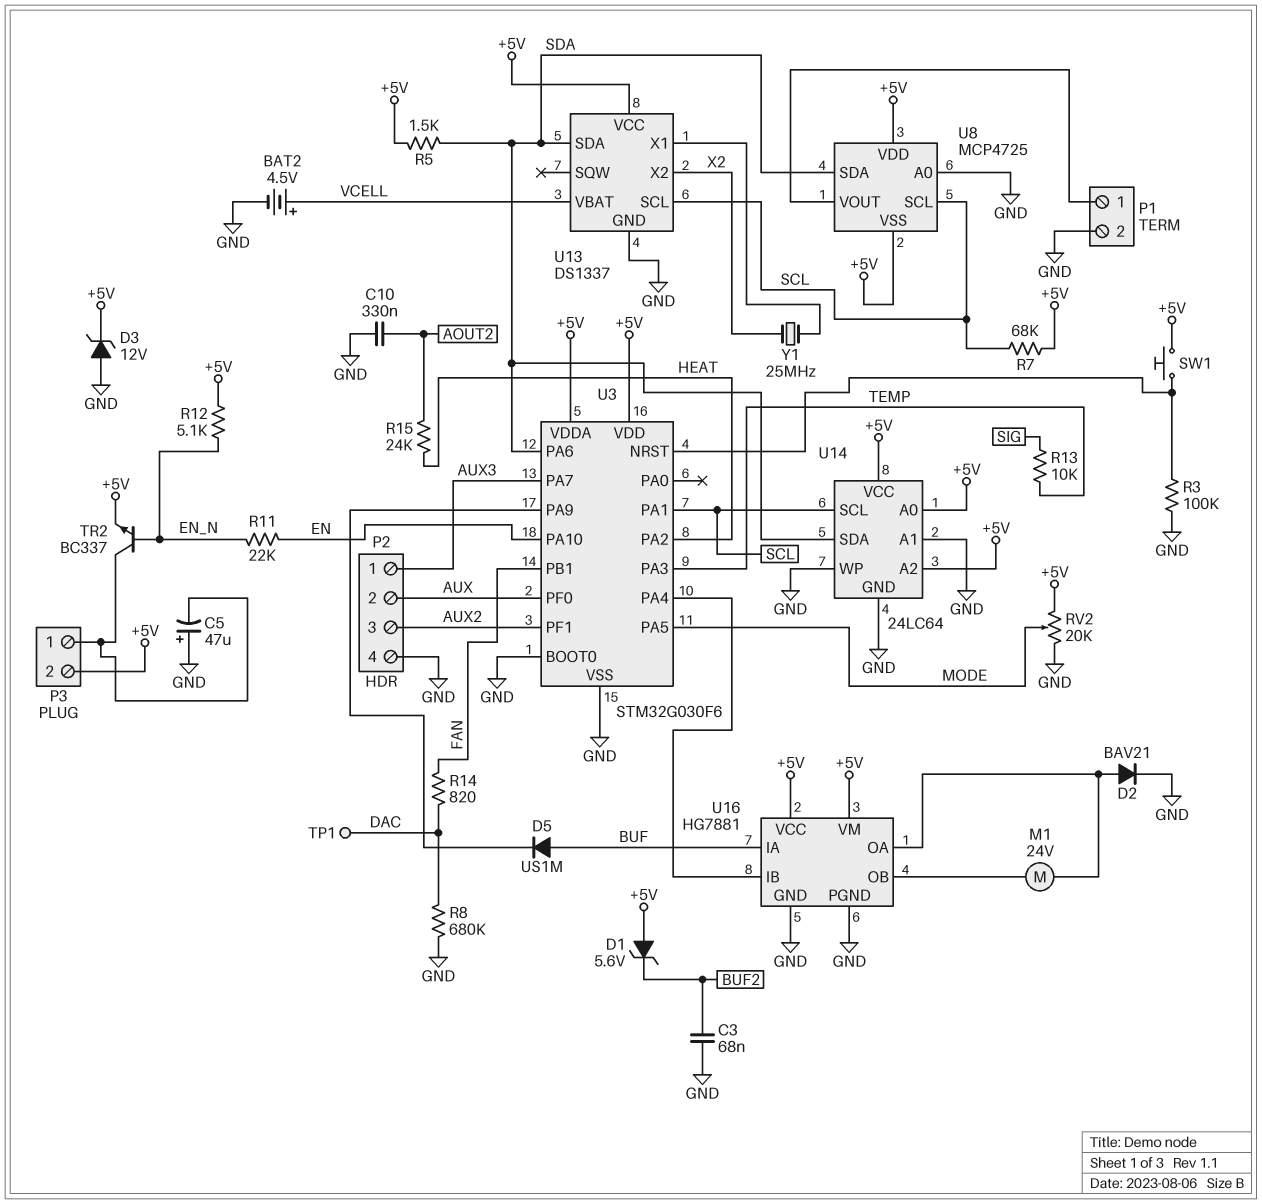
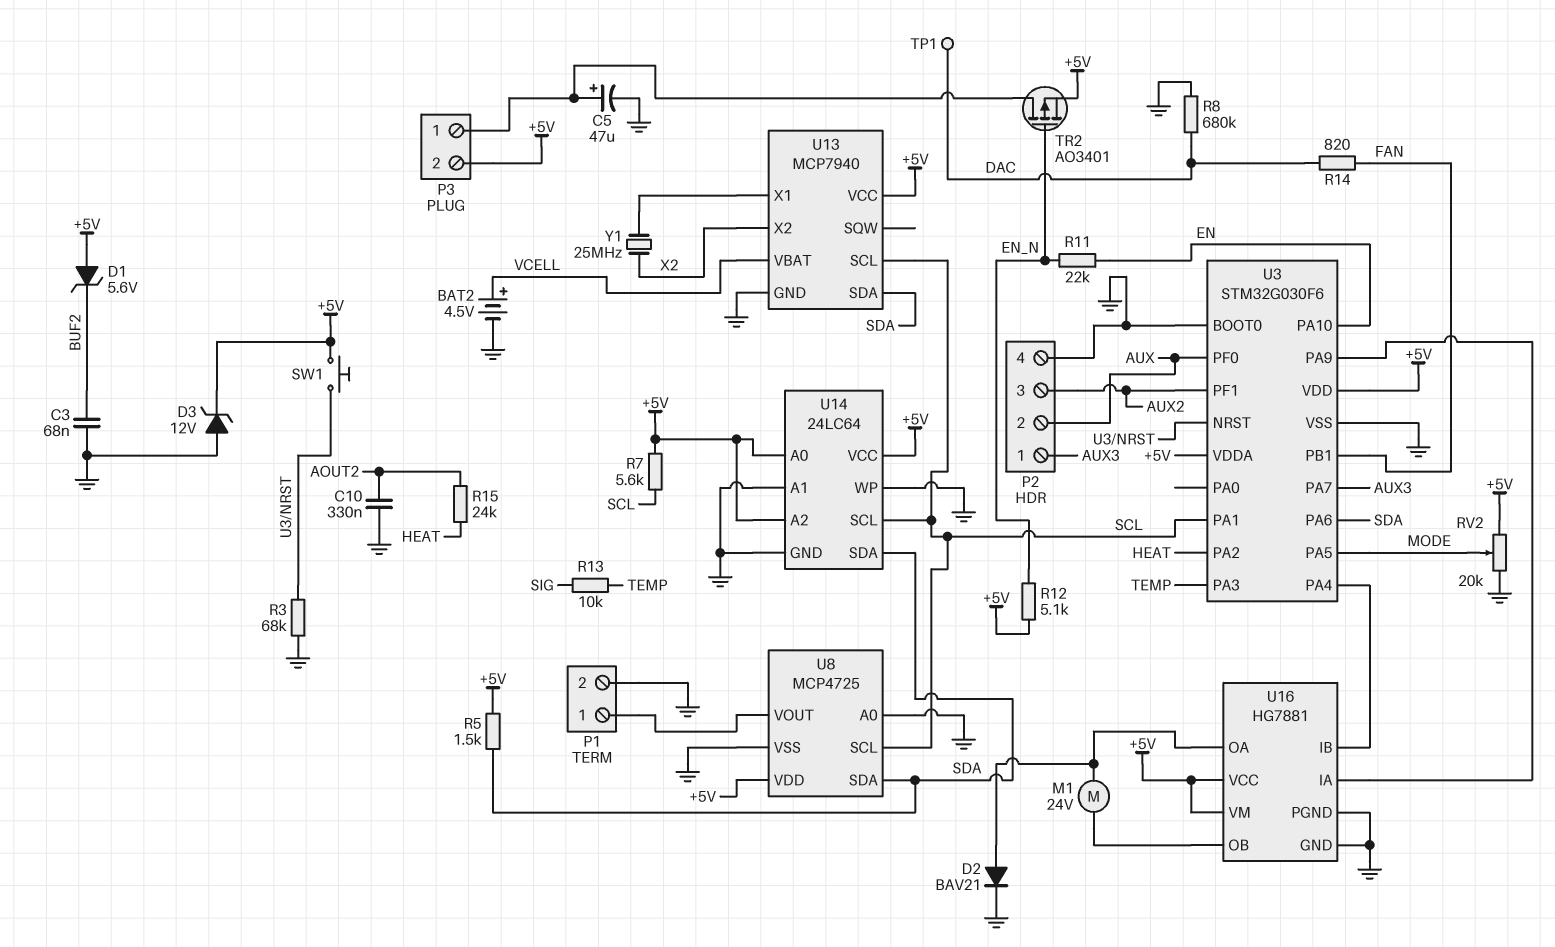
C5: 47uF (plus GND, minus P3/1) -> 47uF (plus P3/1, minus GND)
D5: diode US1M (A BUF, K U3/PA9) -> none
R3: 100k (GND, U3/NRST) -> 68k (GND, U3/NRST)
R7: 68k (+5V, SCL) -> 5.6k (+5V, SCL)
TR2: NPN BC337 (B EN_N, C P3/1, E +5V) -> PMOS AO3401 (G EN_N, D P3/1, S +5V)
U8 pin VSS: +5V -> GND
U13: DS1337 -> MCP7940
U16 pin IA: BUF -> U3/PA9

